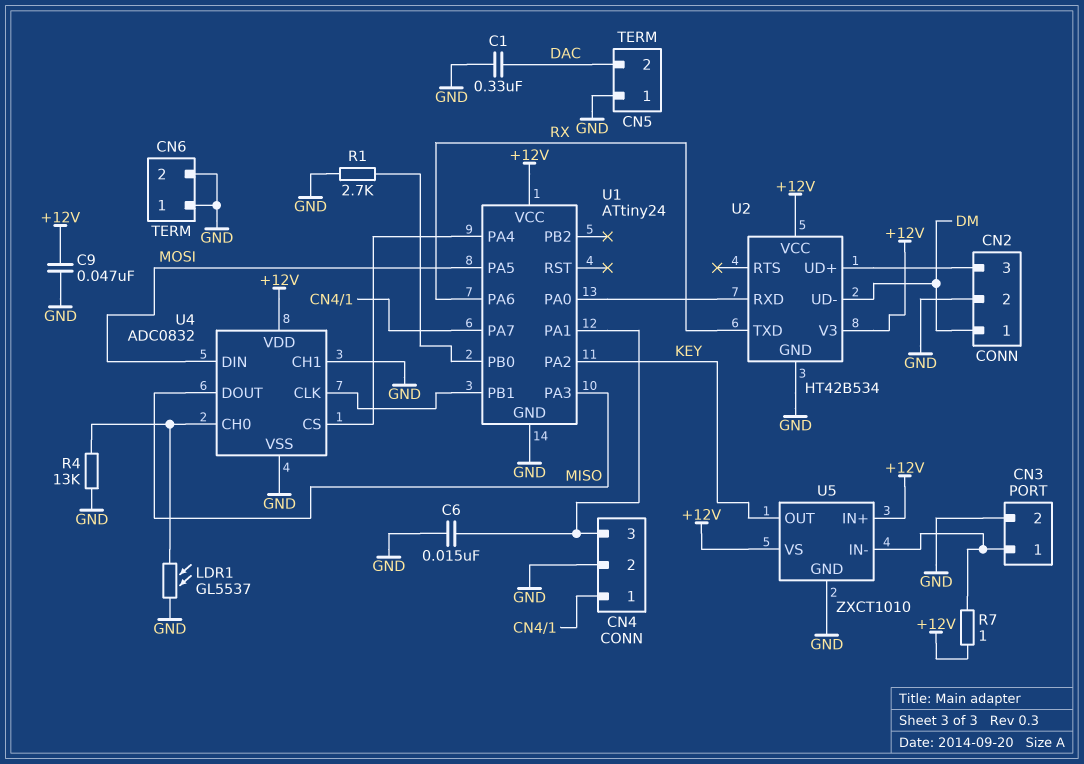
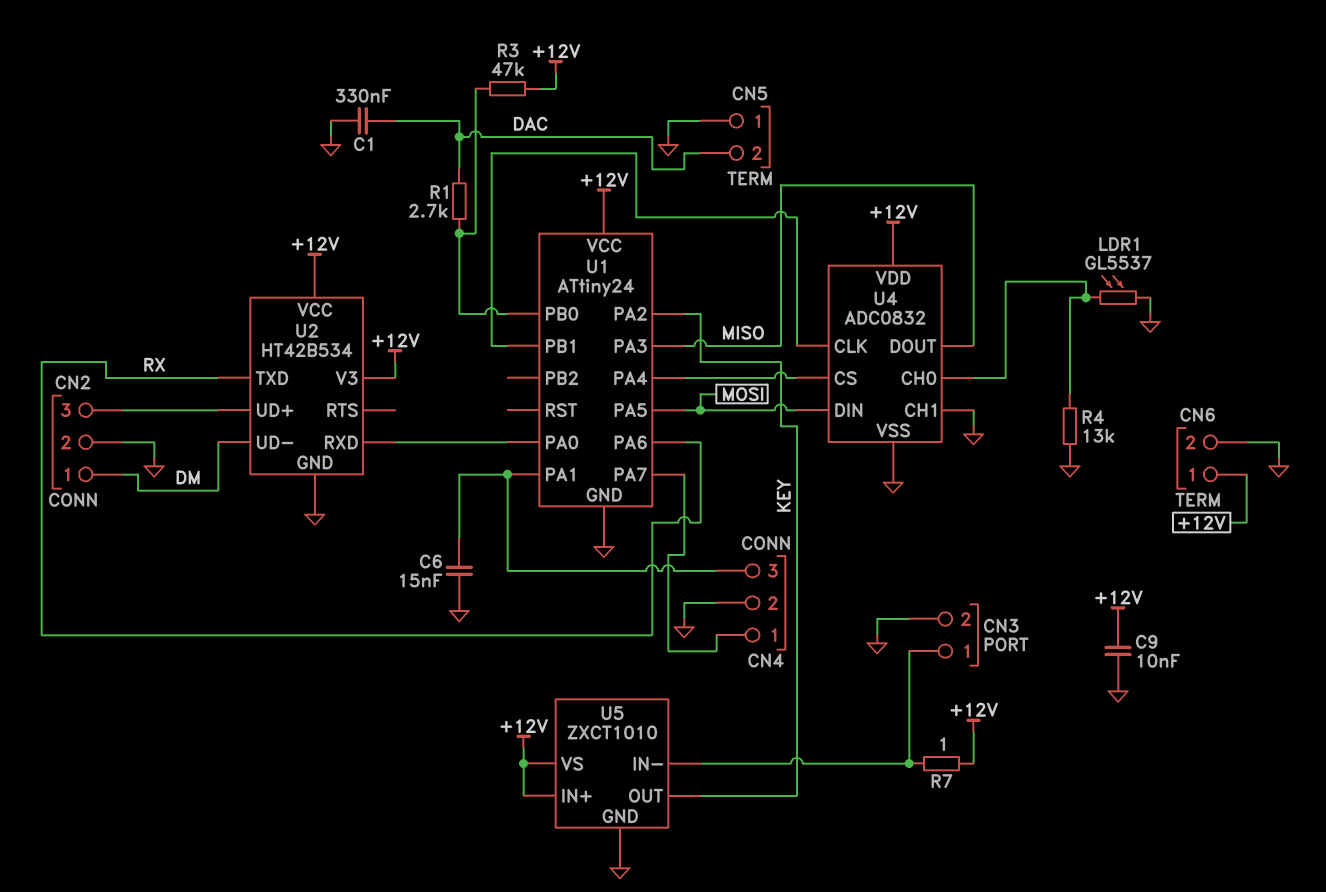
C9: 47nF (+12V, GND) -> 10nF (+12V, GND)
CN6 pin 1: GND -> +12V
R1: 2.7k (GND, U1/PB0) -> 2.7k (DAC, U1/PB0)
R3: none -> 47k (+12V, U1/PB0)

